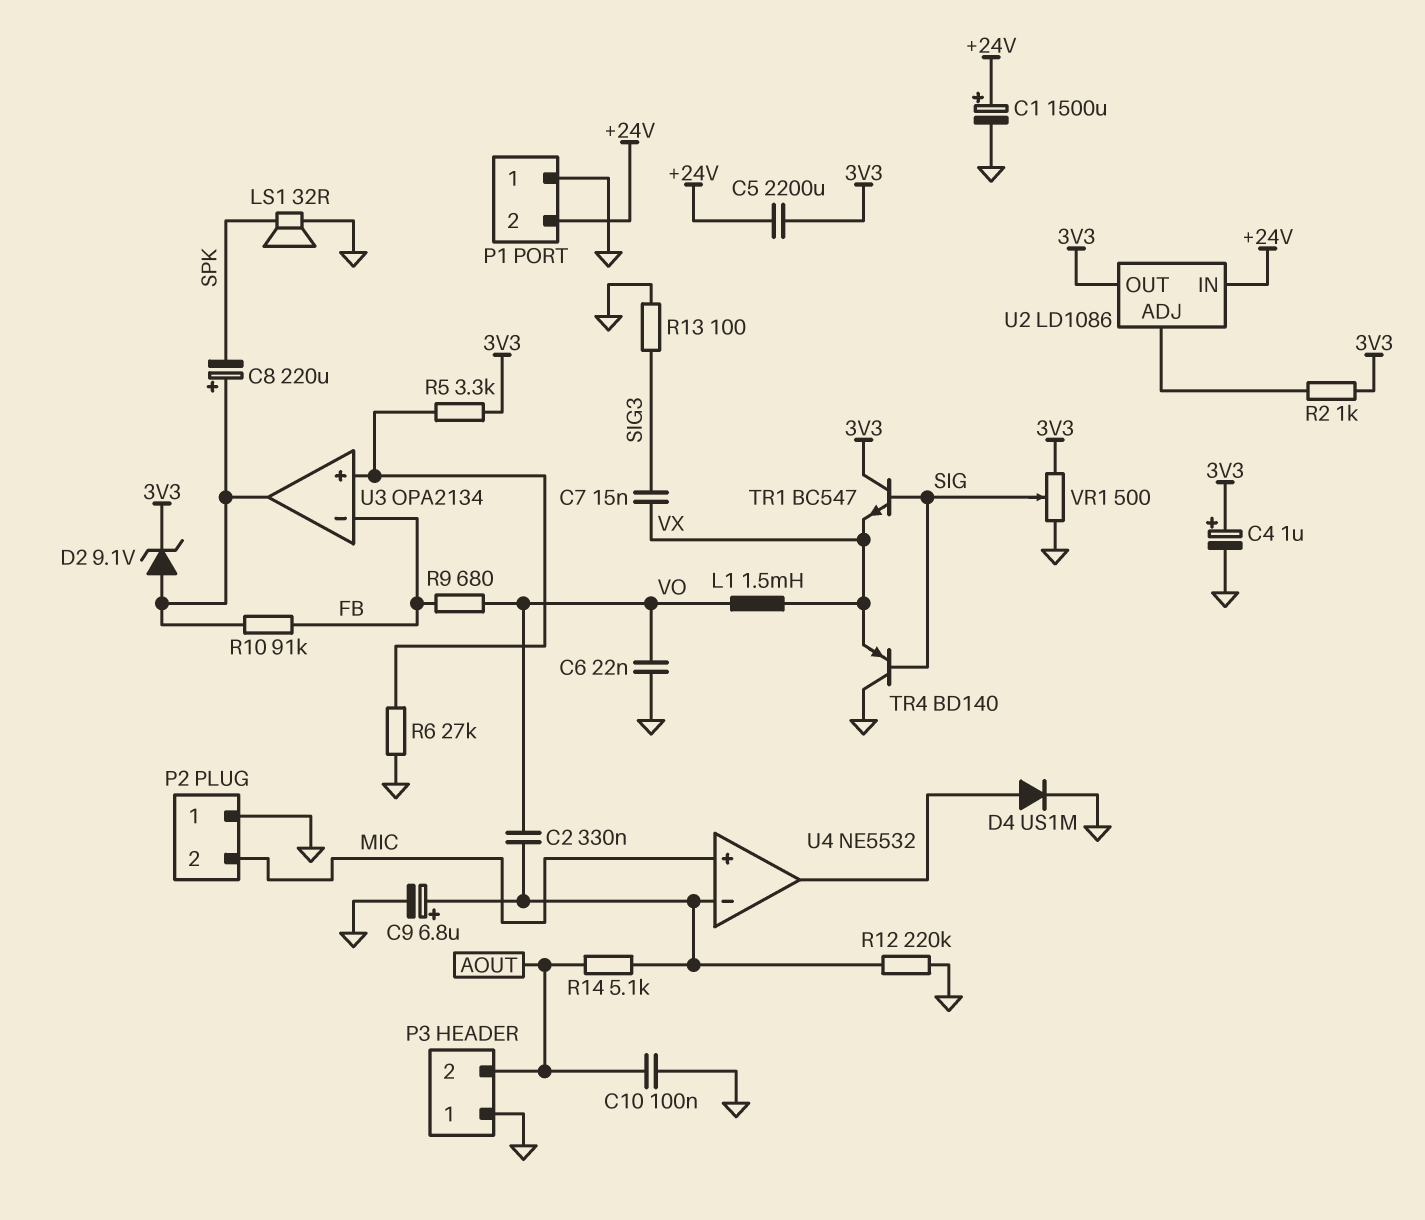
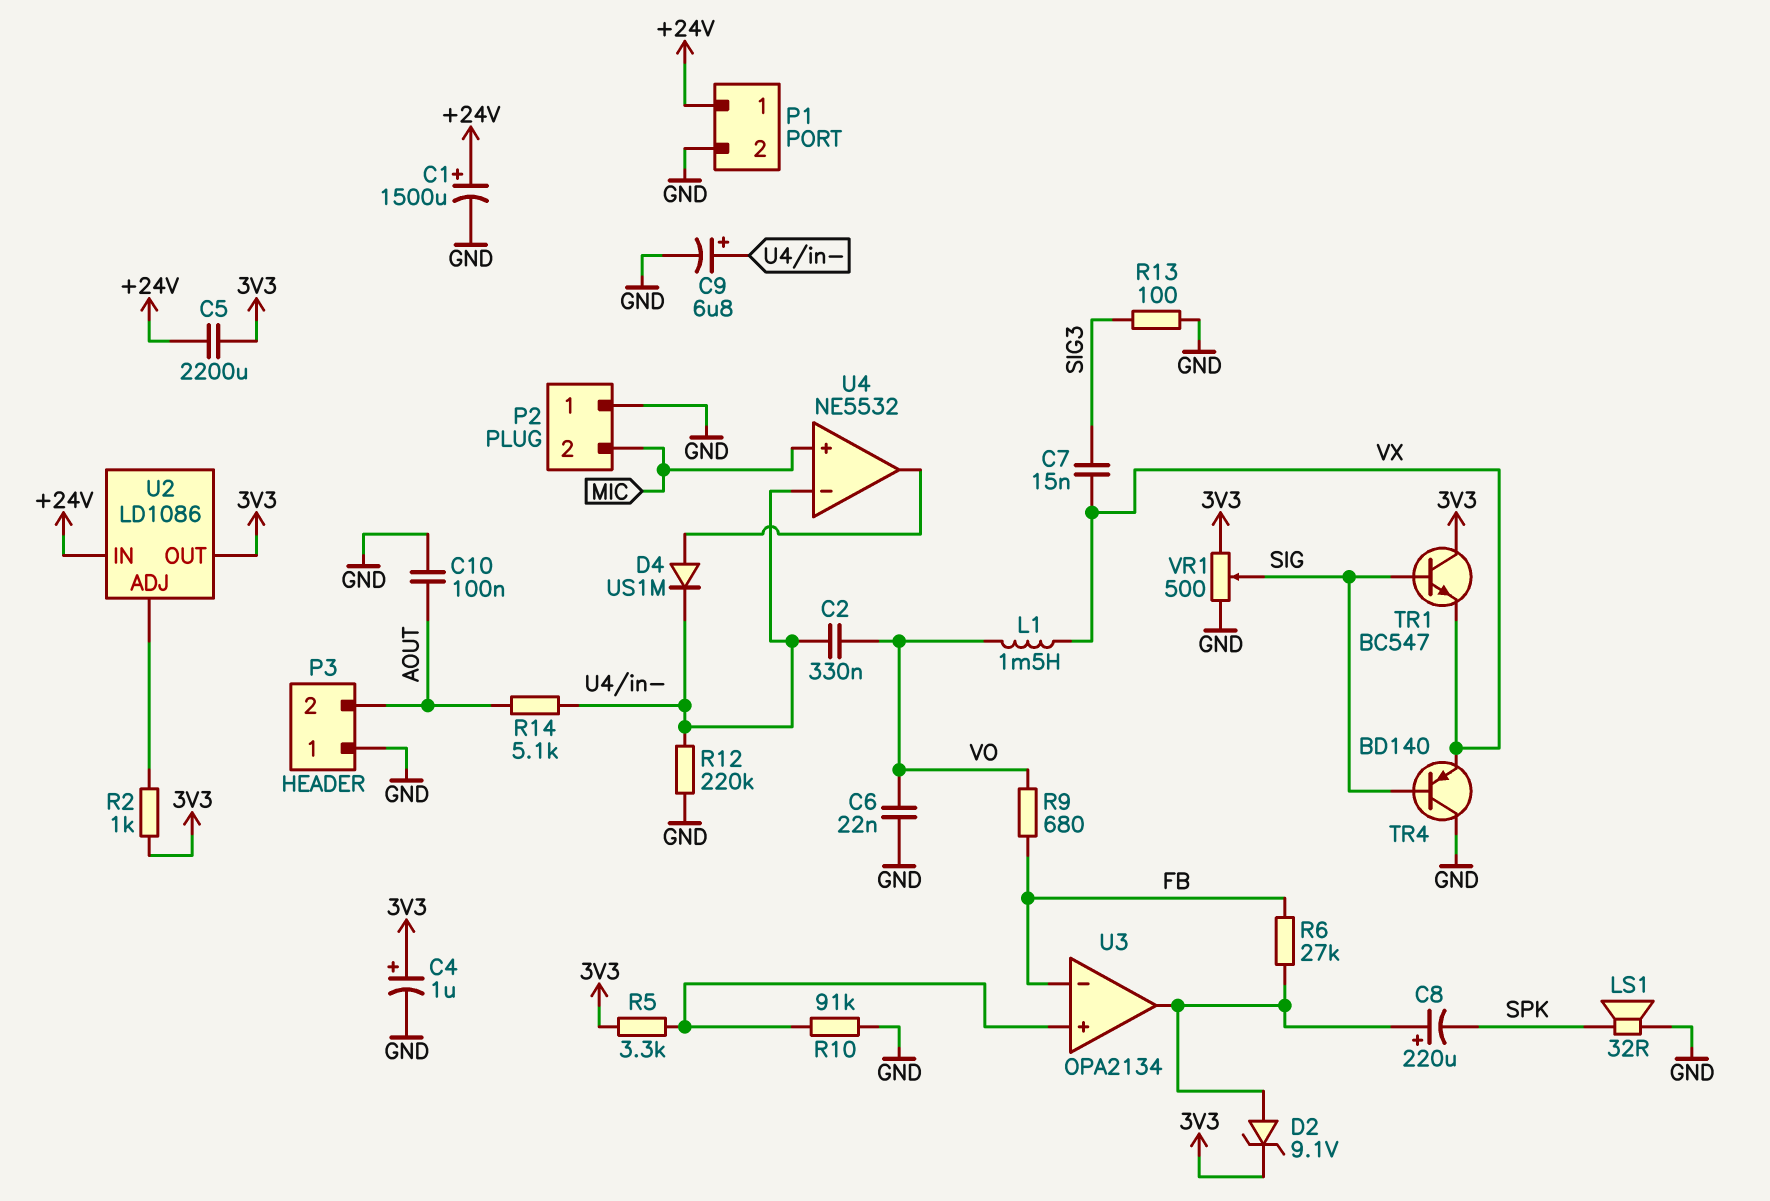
D4: diode US1M (A U4/out, K GND) -> diode US1M (A U4/out, K U4/in-)
P1 pin 1: GND -> +24V
P1 pin 2: +24V -> GND
R6: 27k (GND, U3/in+) -> 27k (FB, U3/out)
R10: 91k (FB, U3/out) -> 91k (GND, U3/in+)

